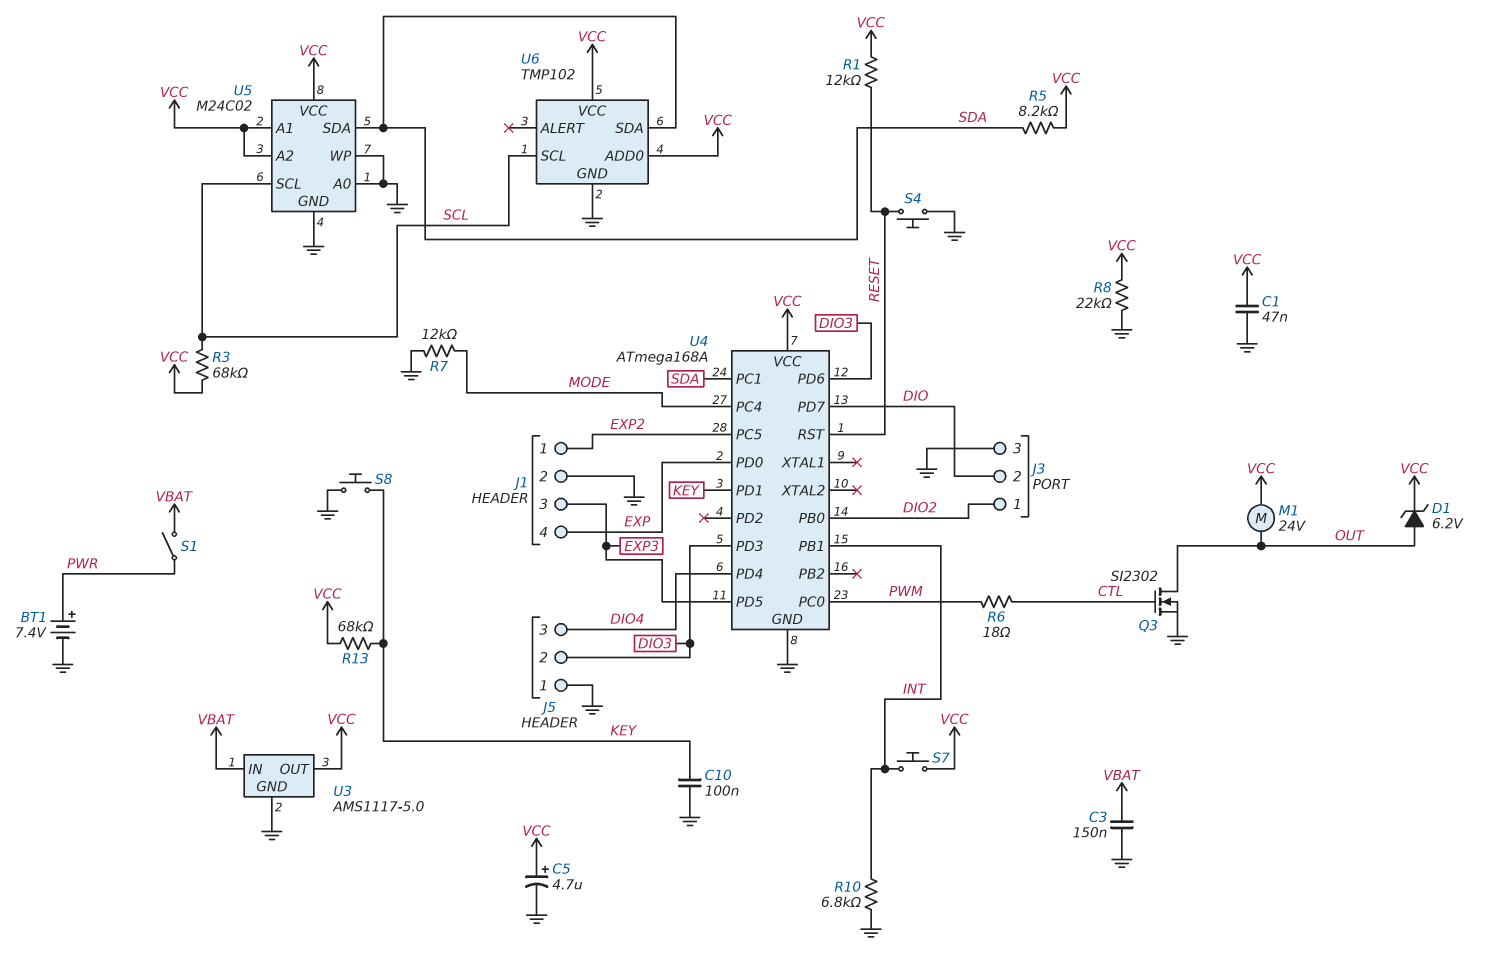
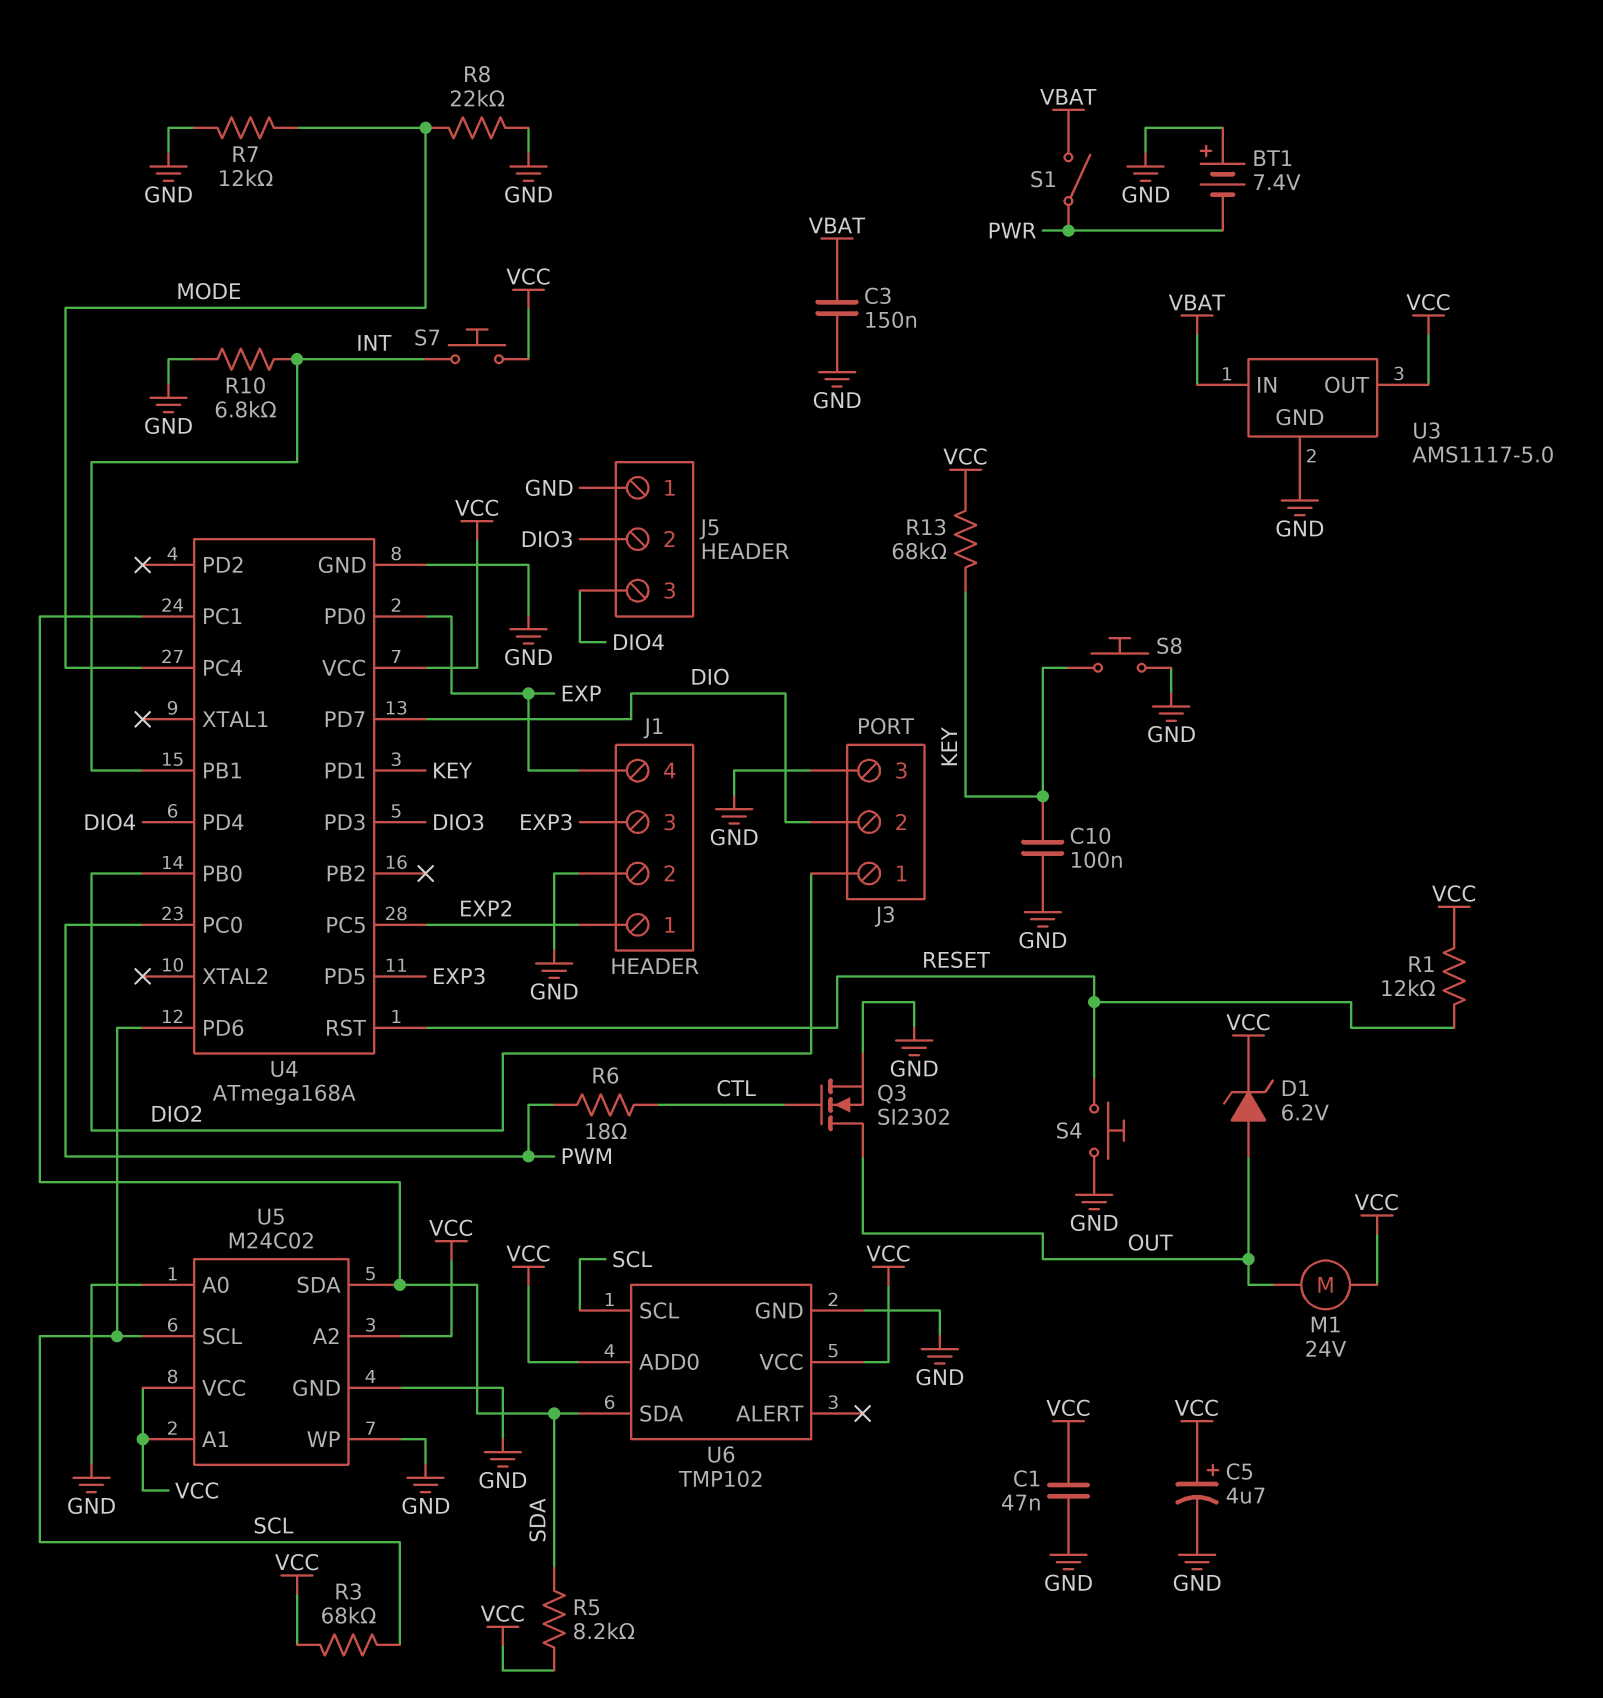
BT1: 7.4V (plus PWR, minus GND) -> 7.4V (plus GND, minus PWR)
R8: 22k (GND, VCC) -> 22k (GND, MODE)
U4 pin PD6: DIO3 -> SCL

